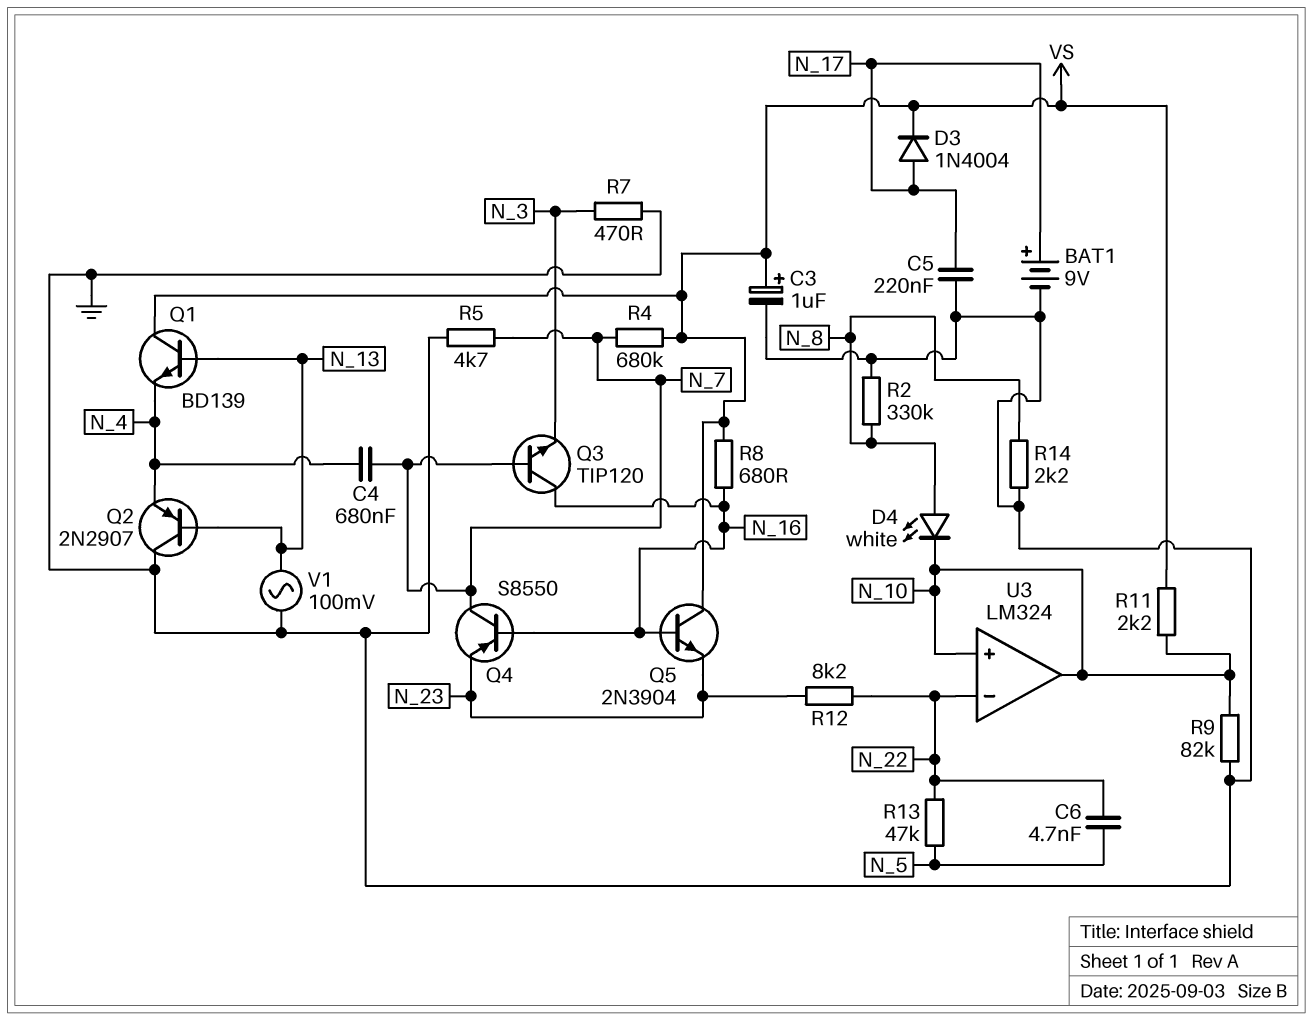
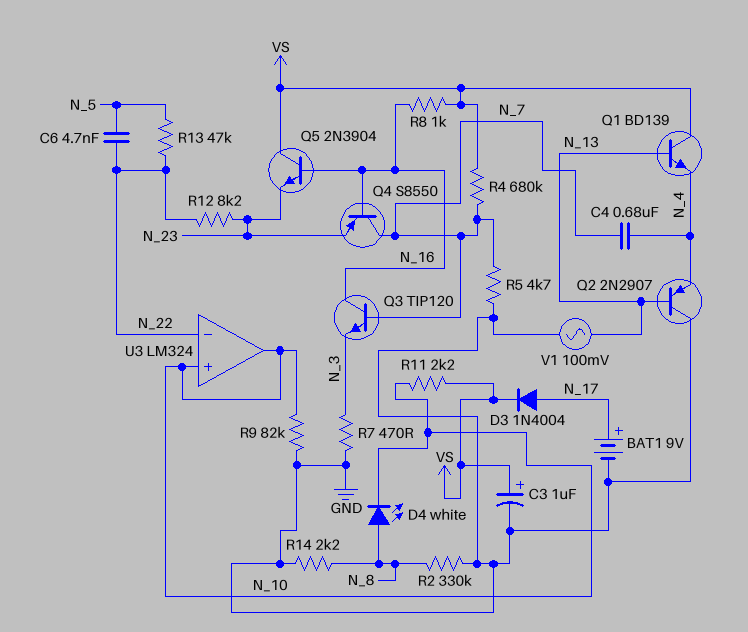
C5: 220nF (GND, N_17) -> none
R8: 680 (N_16, VS) -> 1k (N_16, VS)

